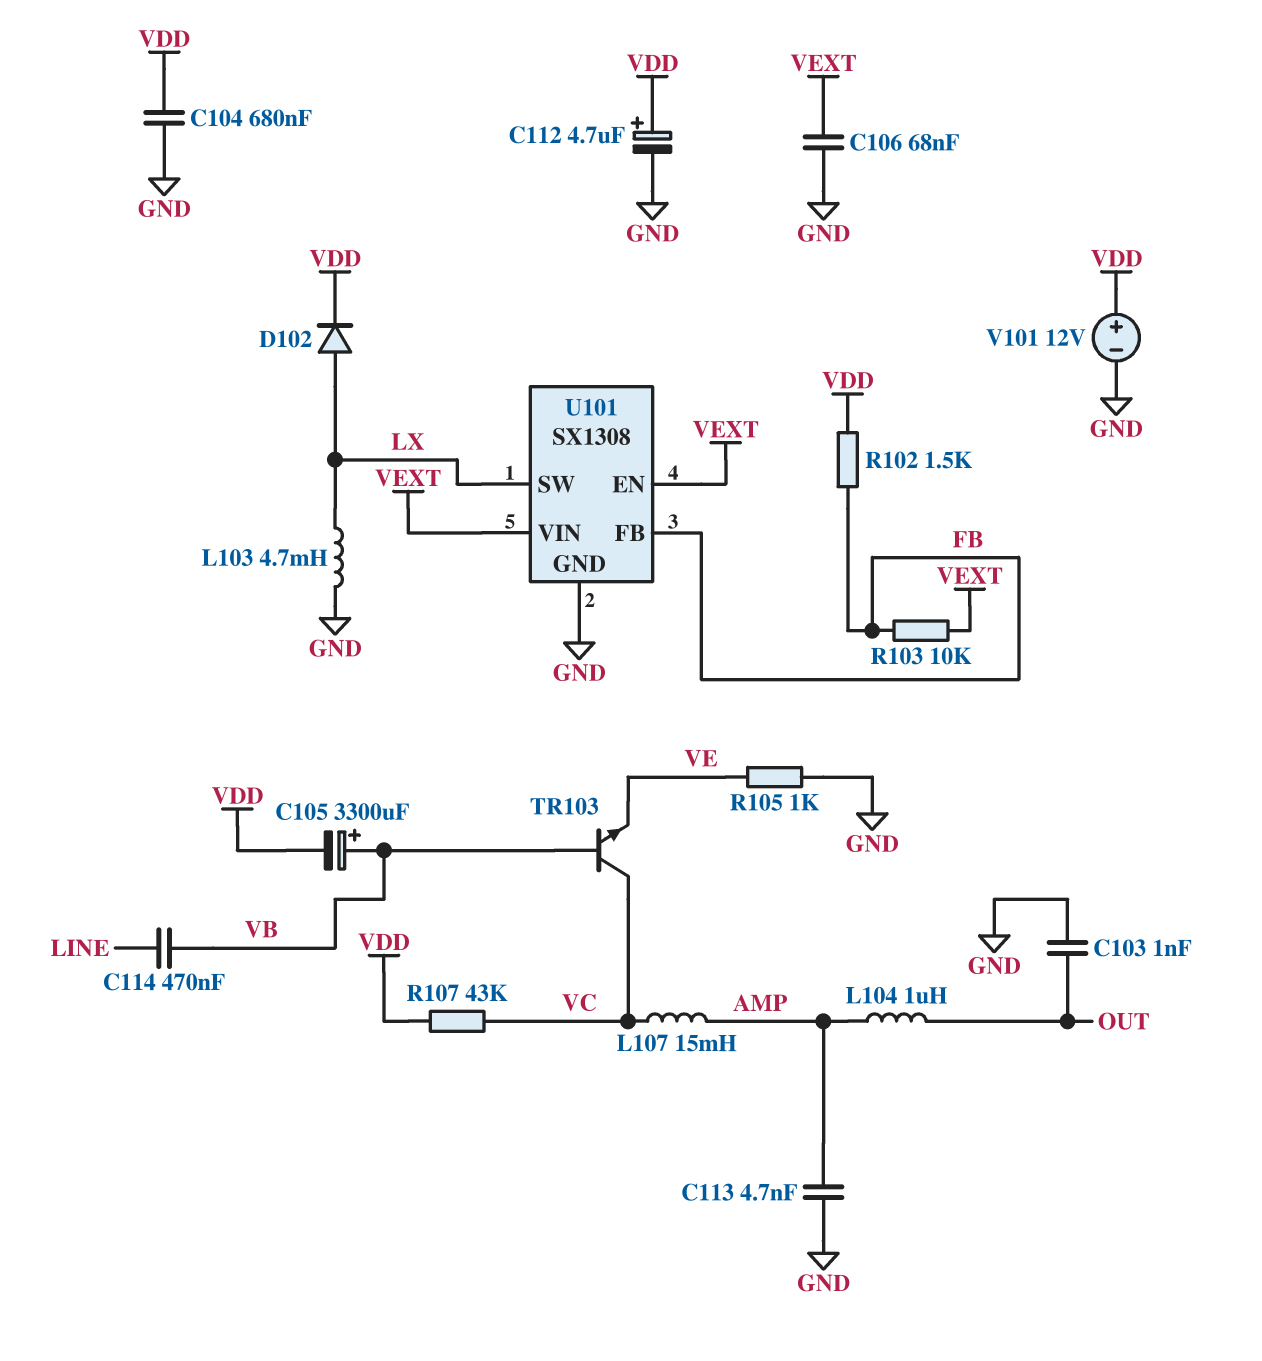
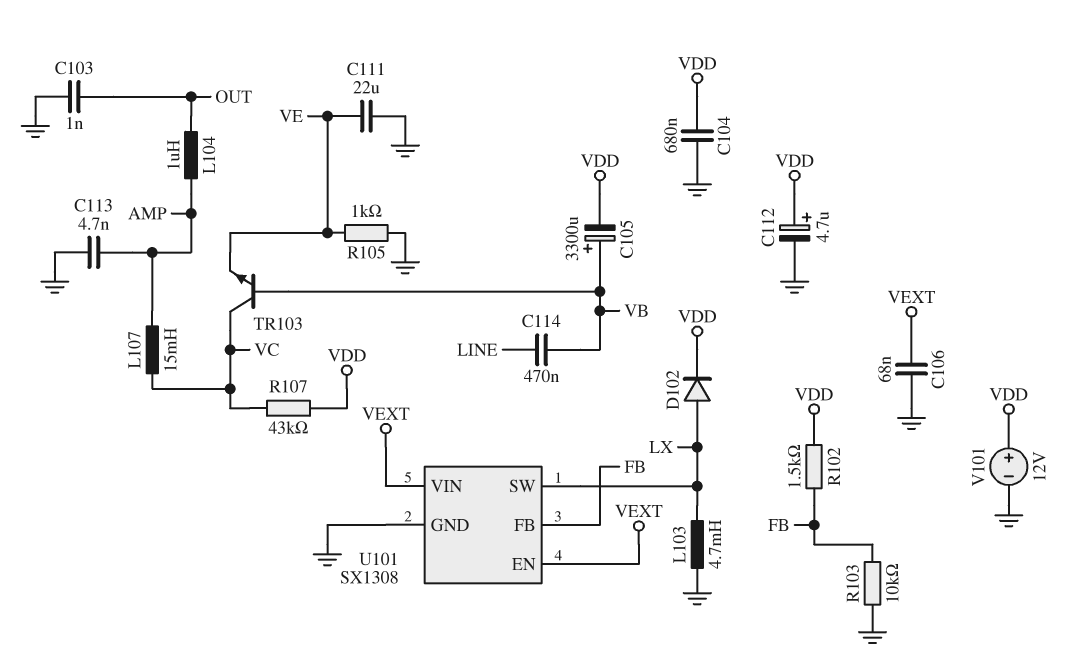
C111: none -> 22uF (GND, VE)
R103: 10k (FB, VEXT) -> 10k (FB, GND)

